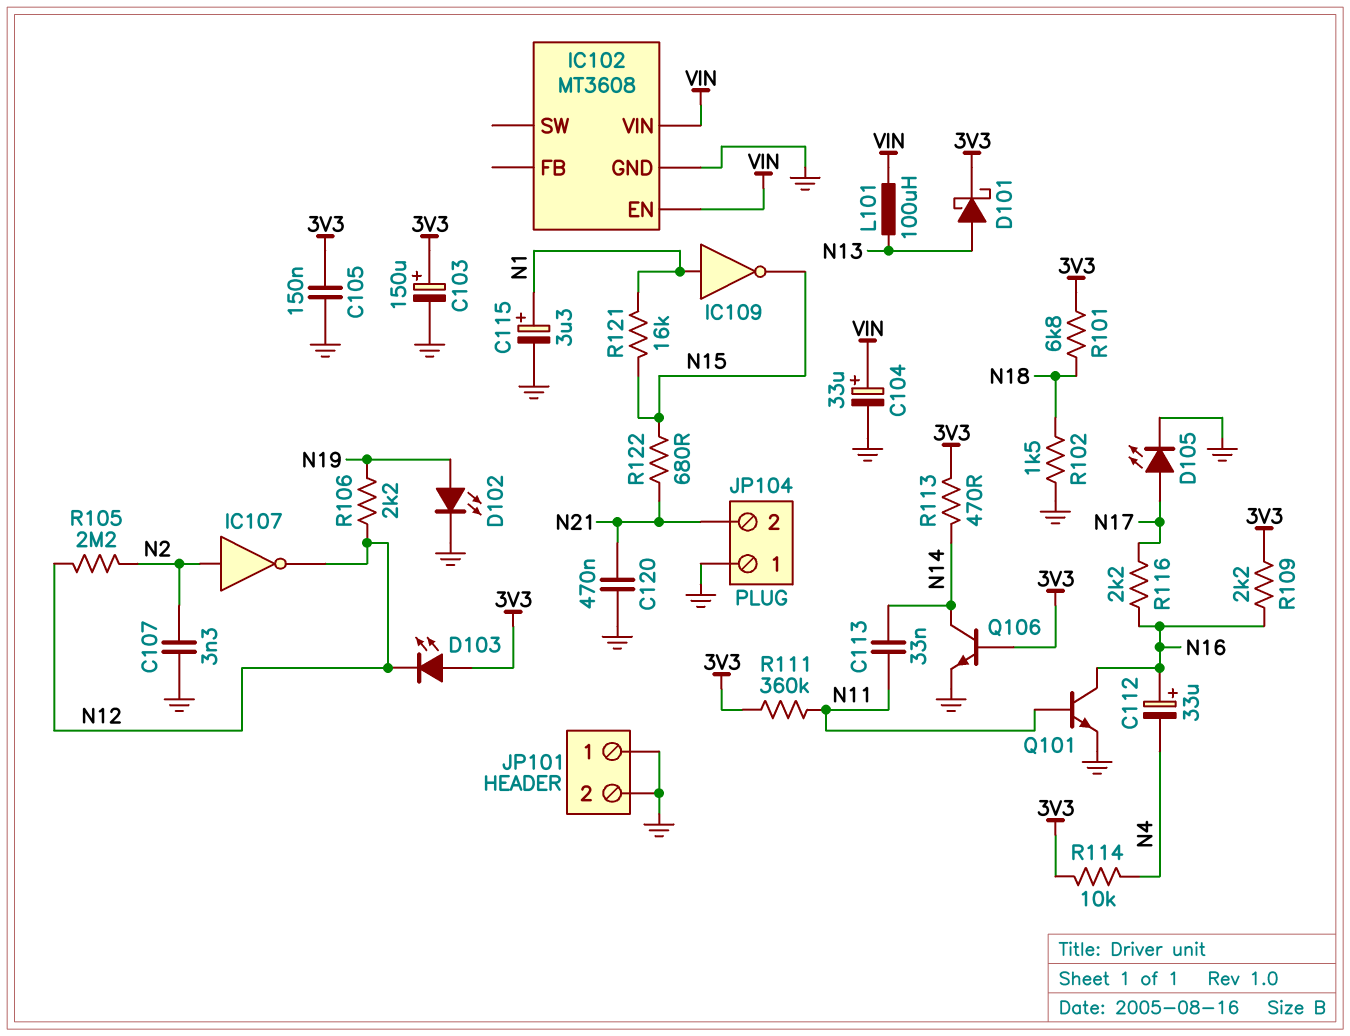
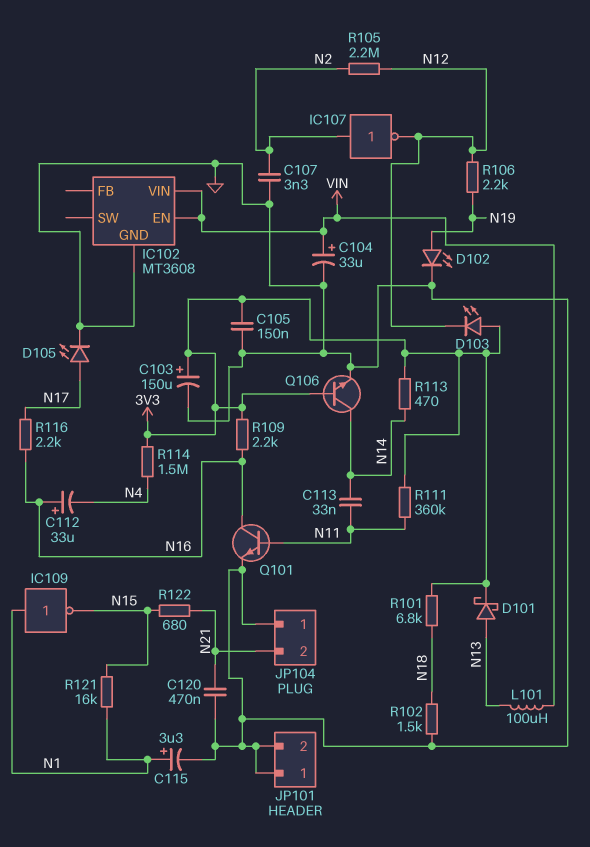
R114: 10k (3V3, N4) -> 1.5M (3V3, N4)

